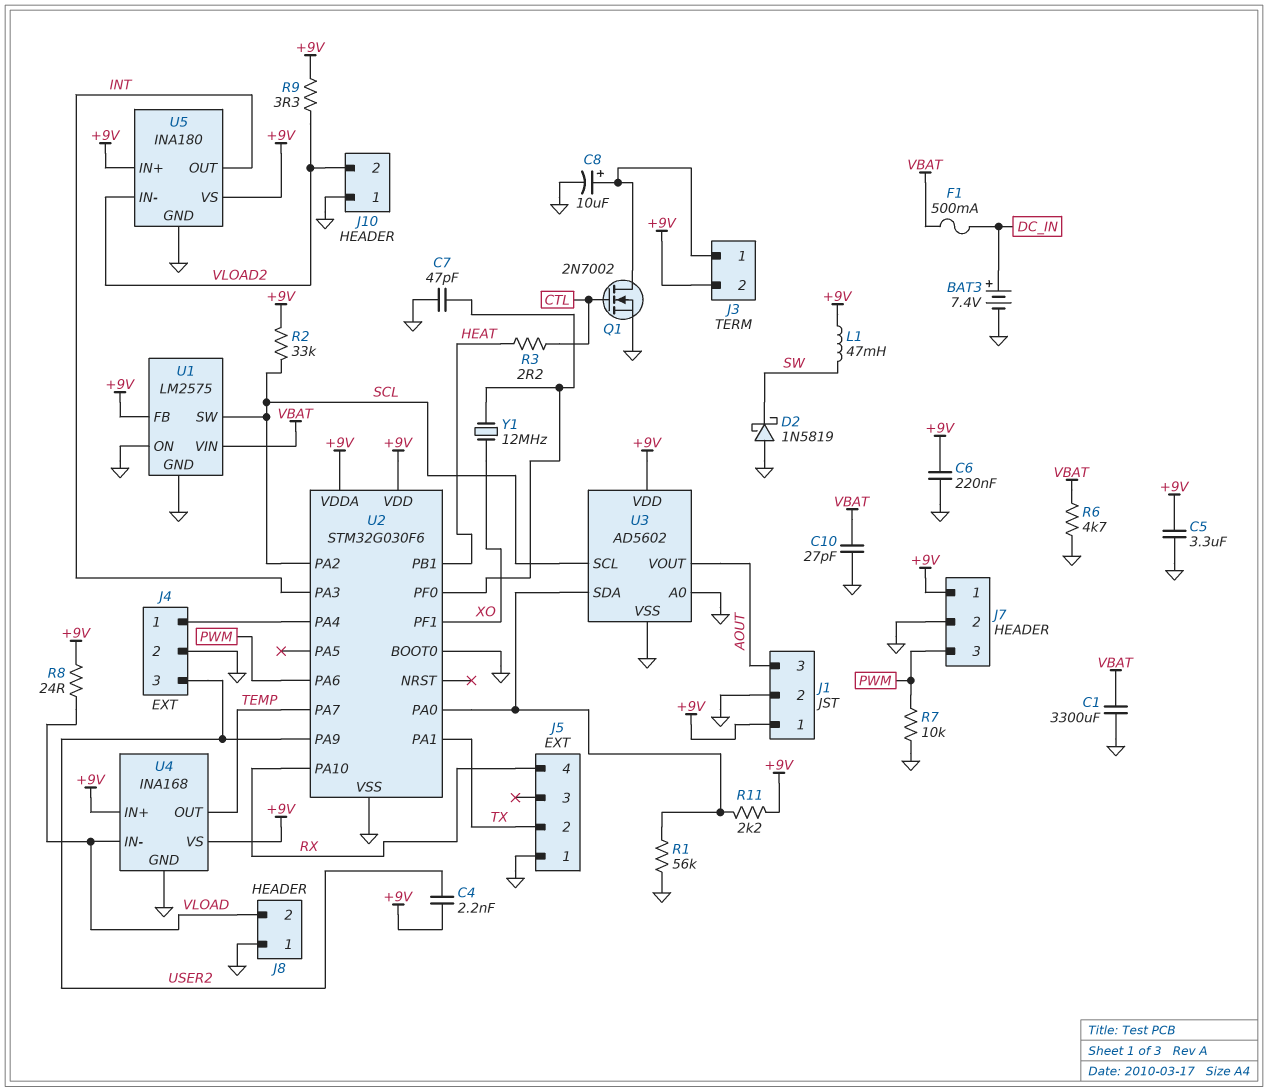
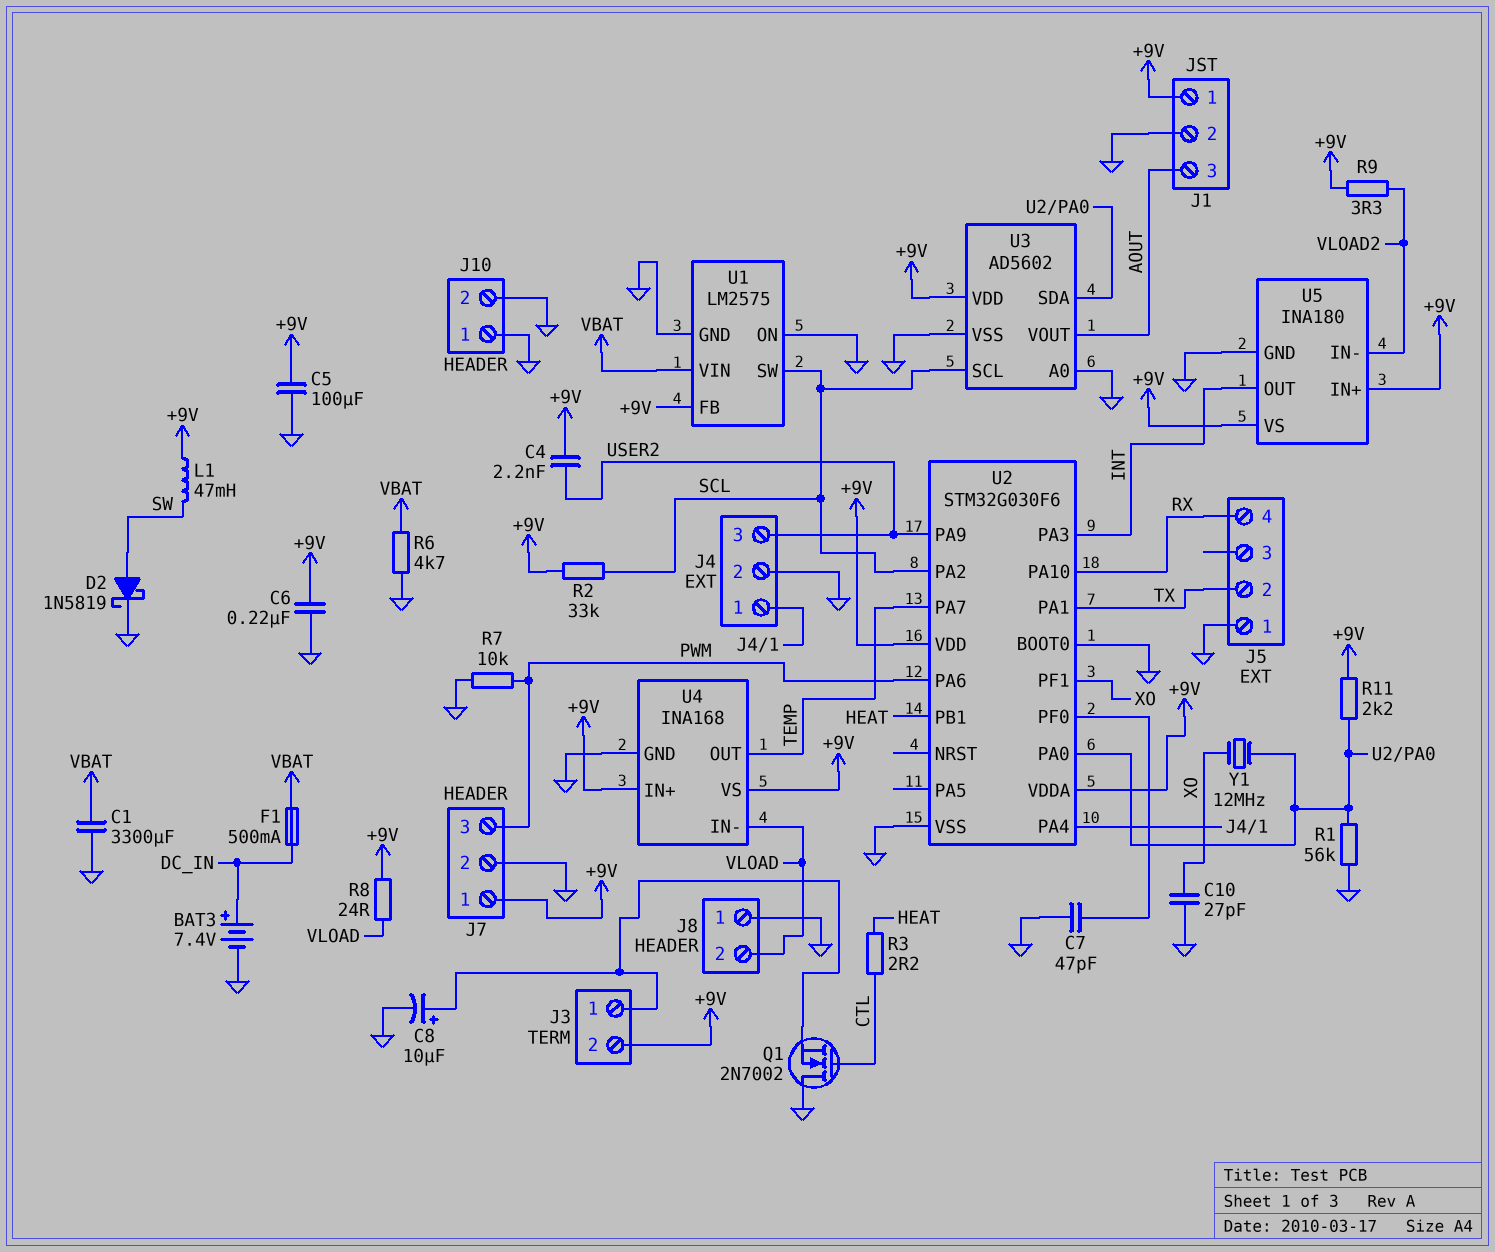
C5: 3.3uF (+9V, GND) -> 100uF (+9V, GND)
C10: 27pF (GND, VBAT) -> 27pF (GND, XO)
D2: schottky 1N5819 (A GND, K SW) -> schottky 1N5819 (A SW, K GND)
J10 pin 2: VLOAD2 -> GND
Q1: NMOS 2N7002 (G CTL, D J3/1, S GND) -> NMOS 2N7002 (G CTL, D GND, S J3/1)
Y1: 12MHz (U2/PF0, XO) -> 12MHz (U2/PA0, XO)

